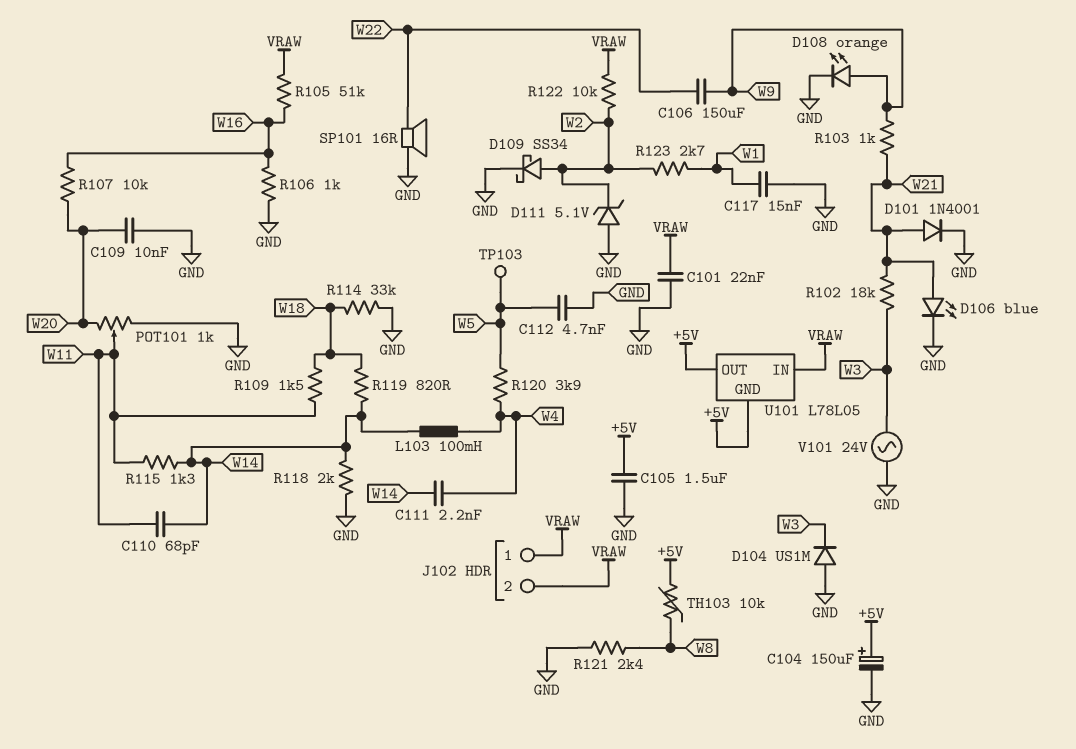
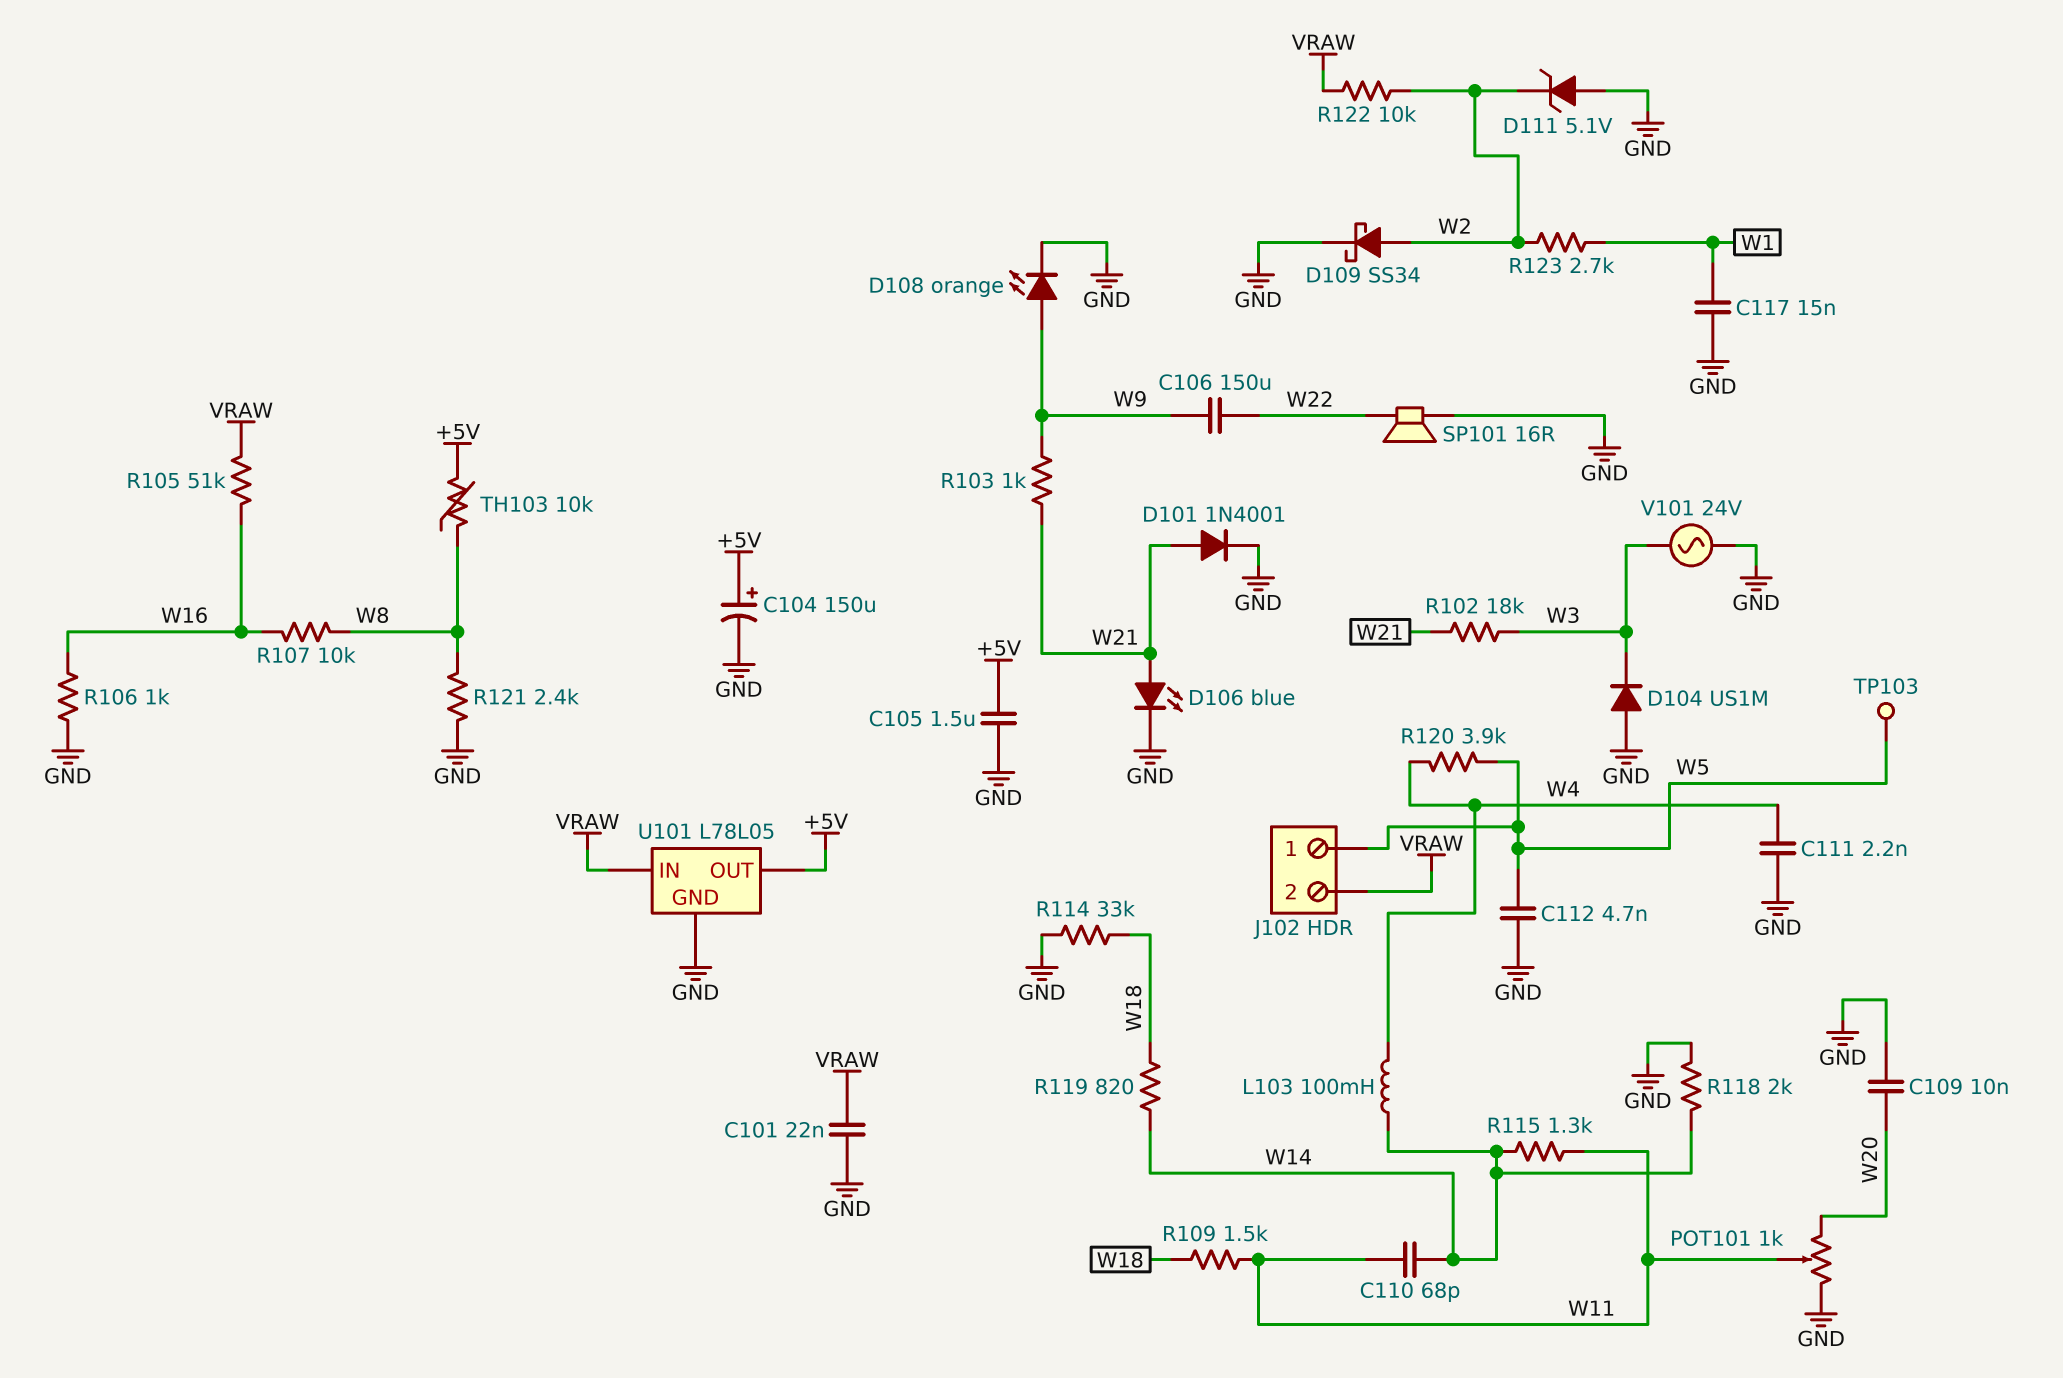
C111: 2.2nF (W4, W14) -> 2.2nF (GND, W4)
J102 pin 1: VRAW -> W5
R107: 10k (W16, W20) -> 10k (W8, W16)
U101 pin GND: +5V -> GND

